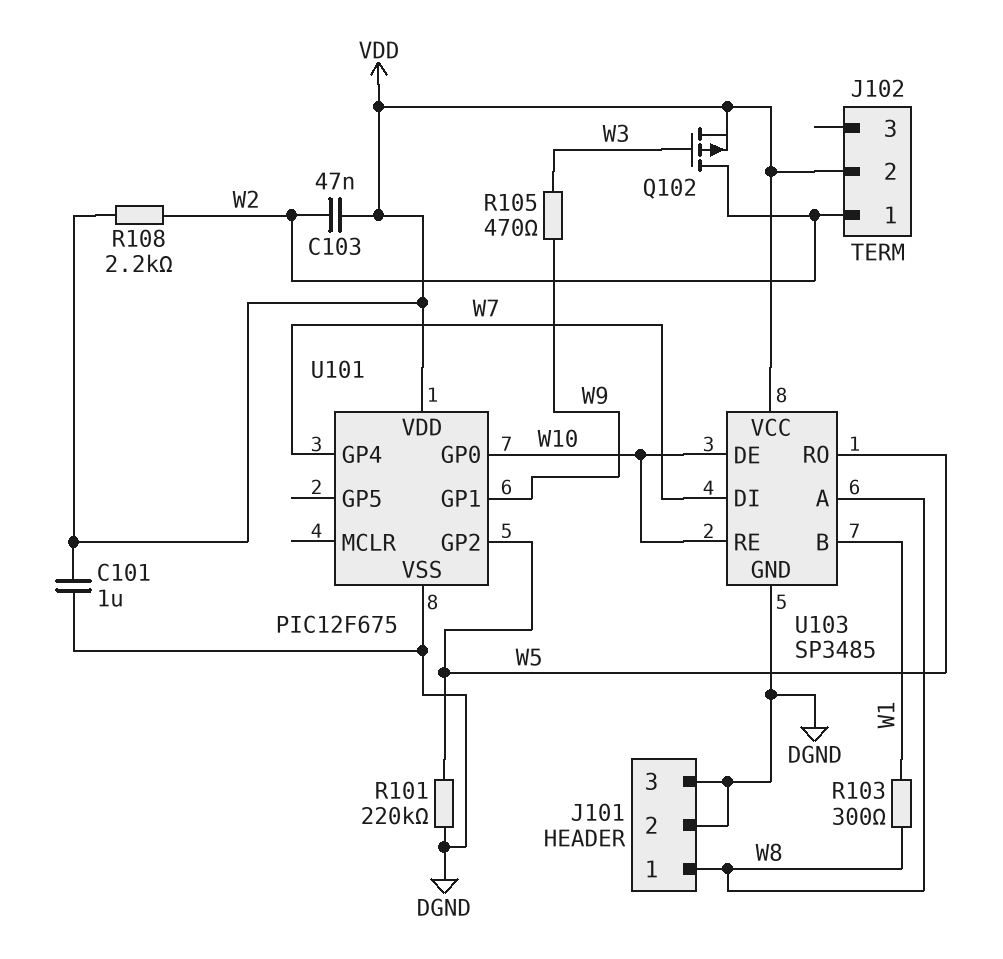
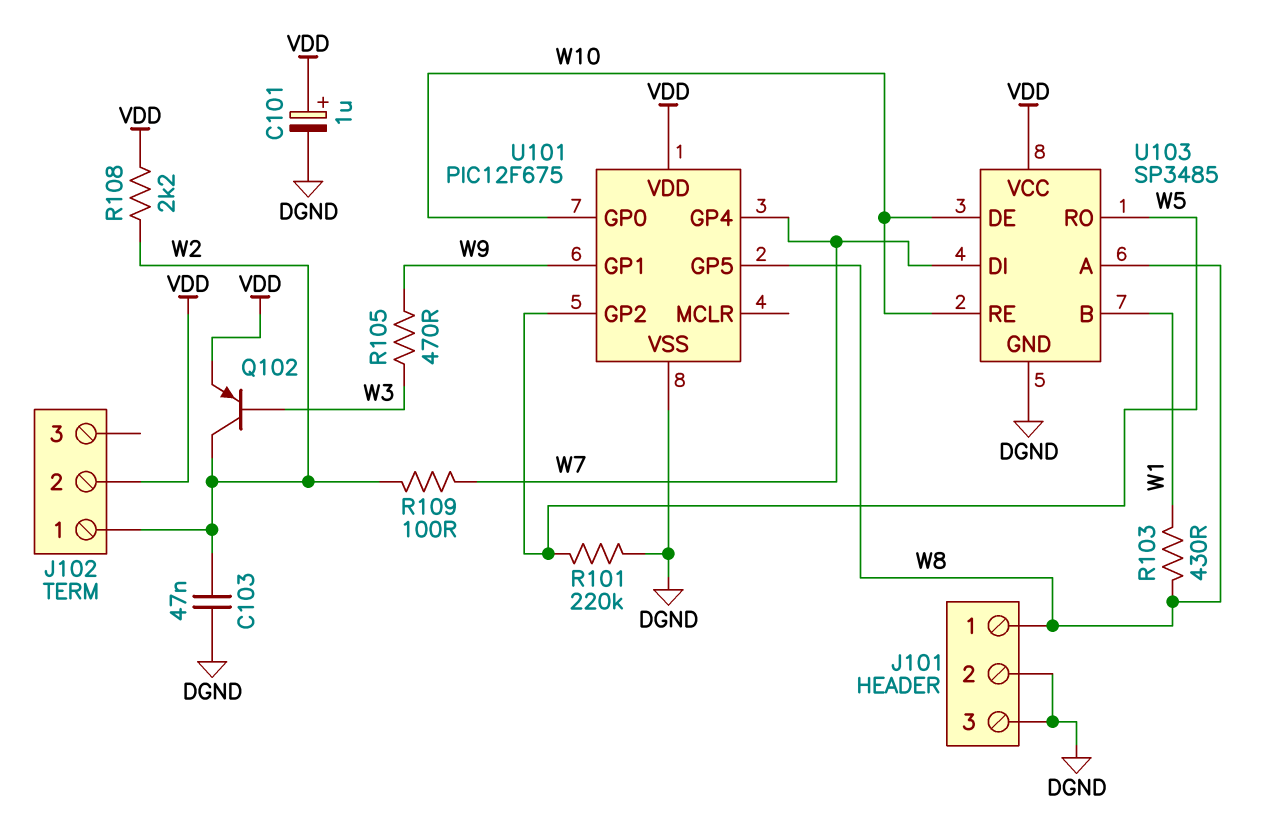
C101: 1uF (DGND, VDD) -> 1uF (plus VDD, minus DGND)
C103: 47nF (VDD, W2) -> 47nF (DGND, W2)
Q102: PMOS (G W3, D W2, S VDD) -> PNP (B W3, C W2, E VDD)
R103: 300 (W1, W8) -> 430 (W1, W8)
R109: none -> 100 (W2, W7)
U101 pin GP5: none -> W8

